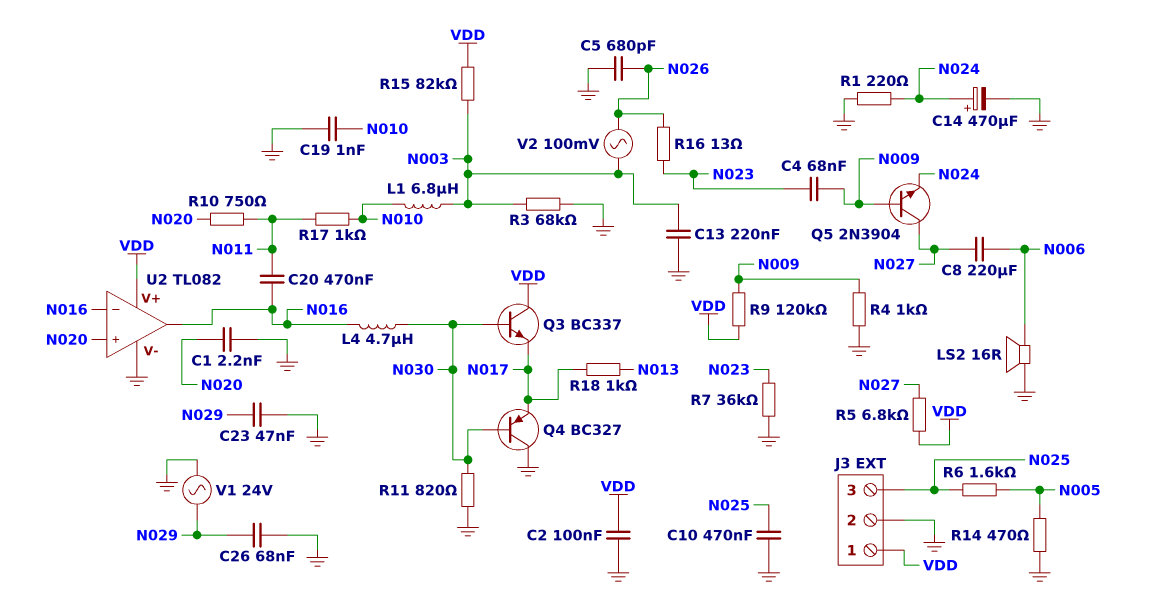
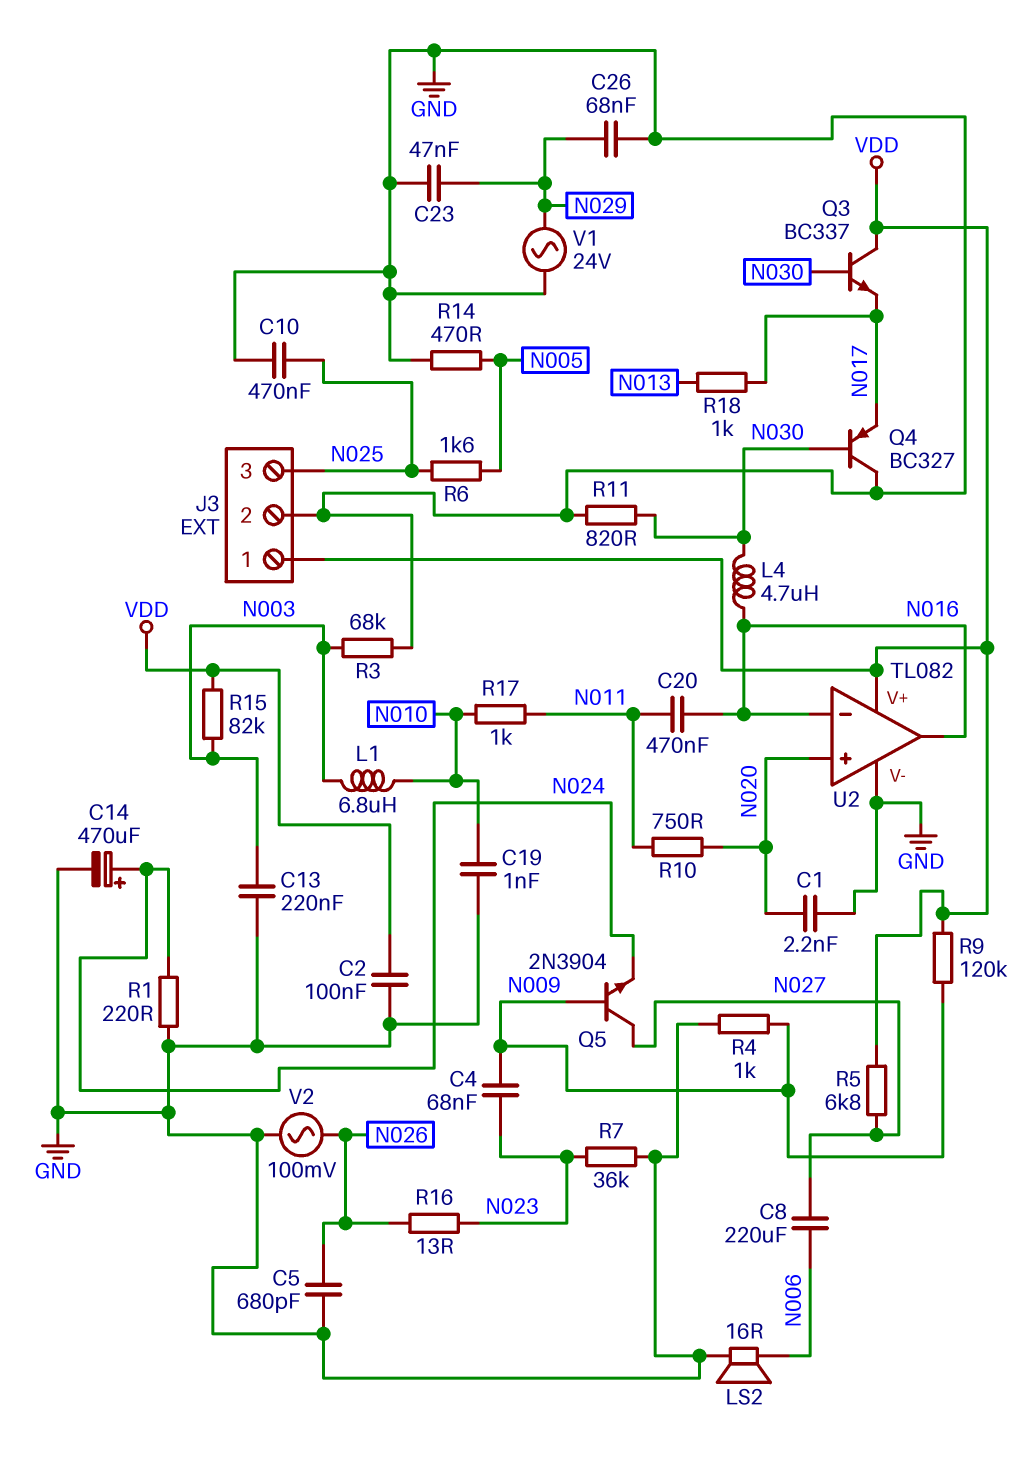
V2: AC 100mV (N003, N026) -> AC 100mV (GND, N026)

